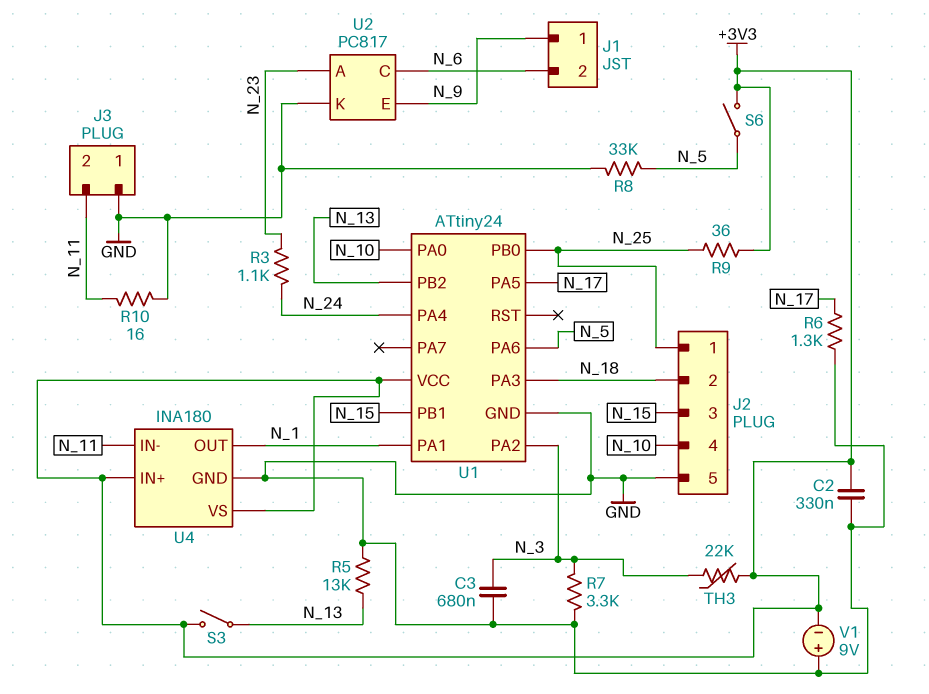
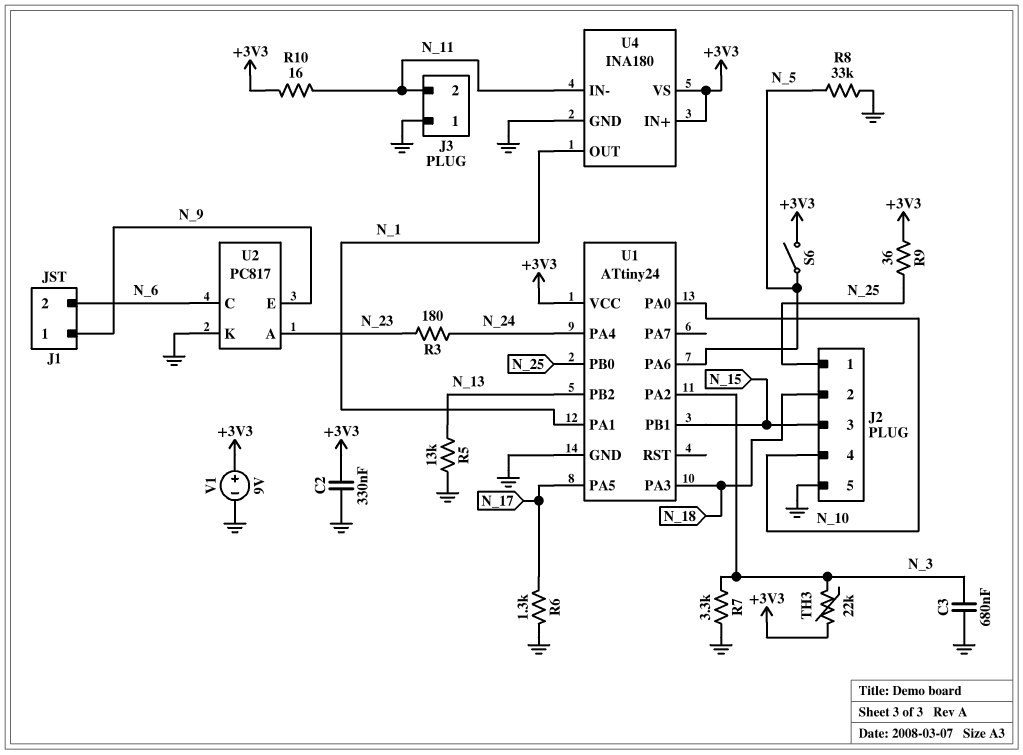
R3: 1.1k (N_23, N_24) -> 180 (N_23, N_24)
R10: 16 (GND, N_11) -> 16 (+3V3, N_11)
S3: switch (+3V3, N_13) -> none
V1: 9V (plus GND, minus +3V3) -> 9V (plus +3V3, minus GND)

